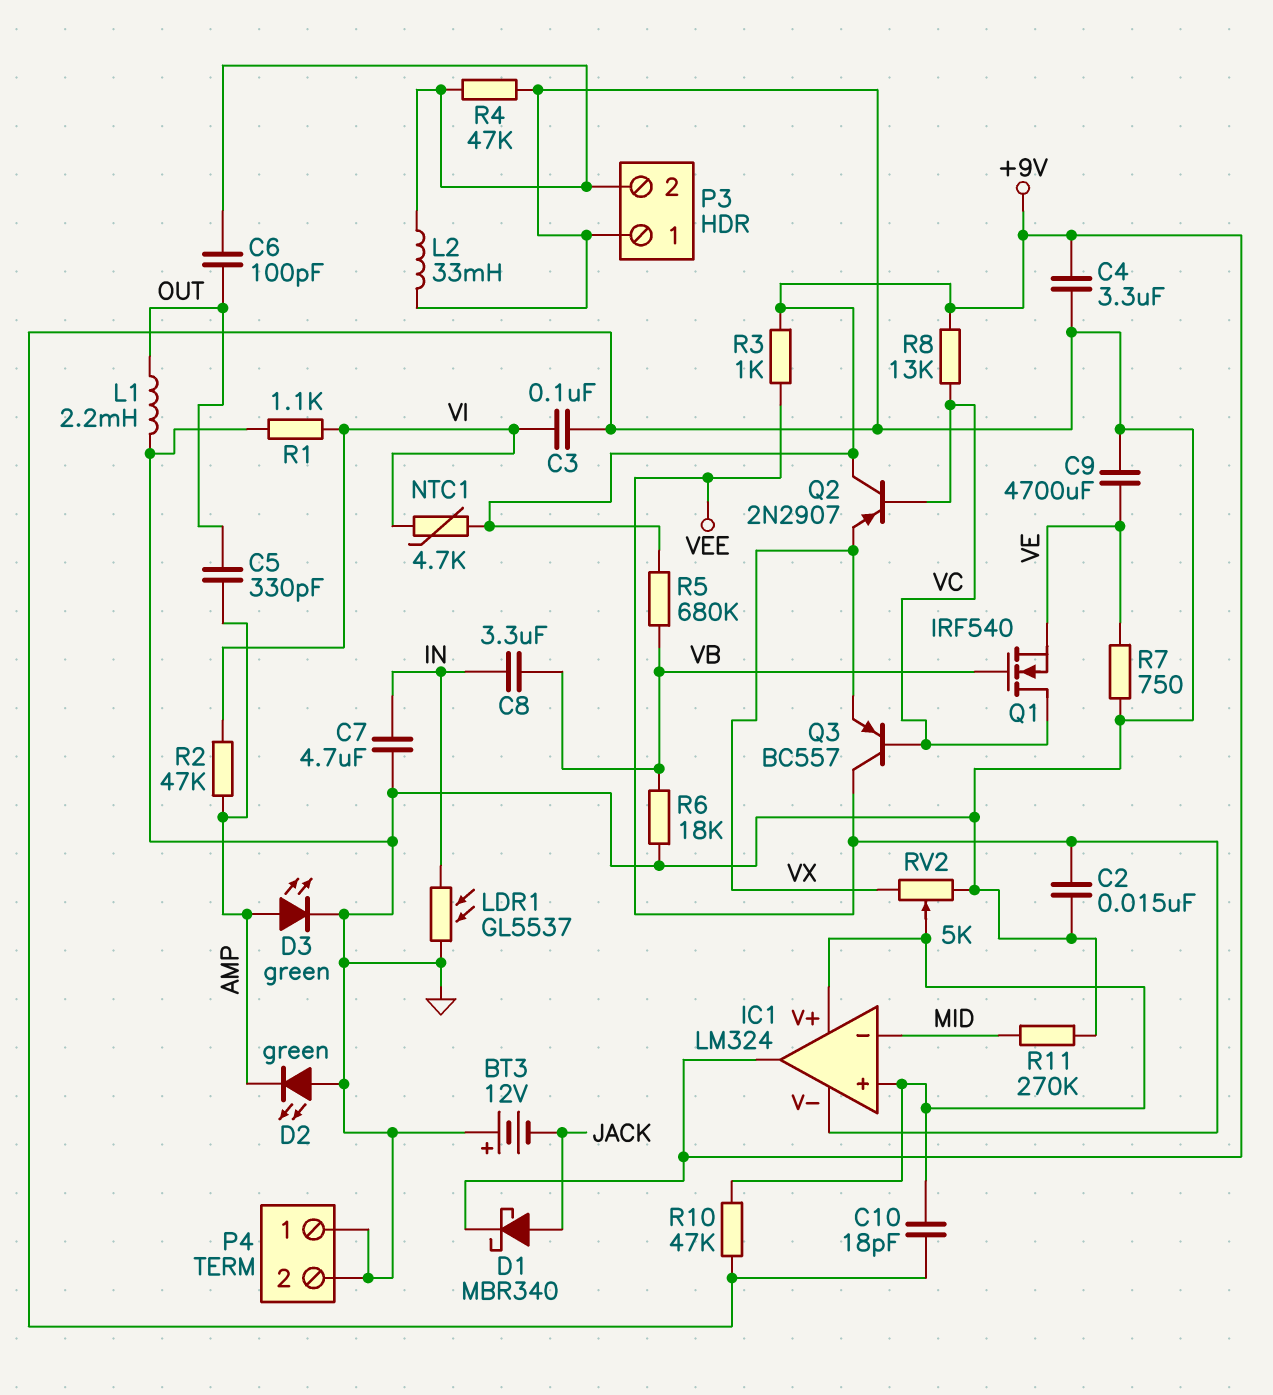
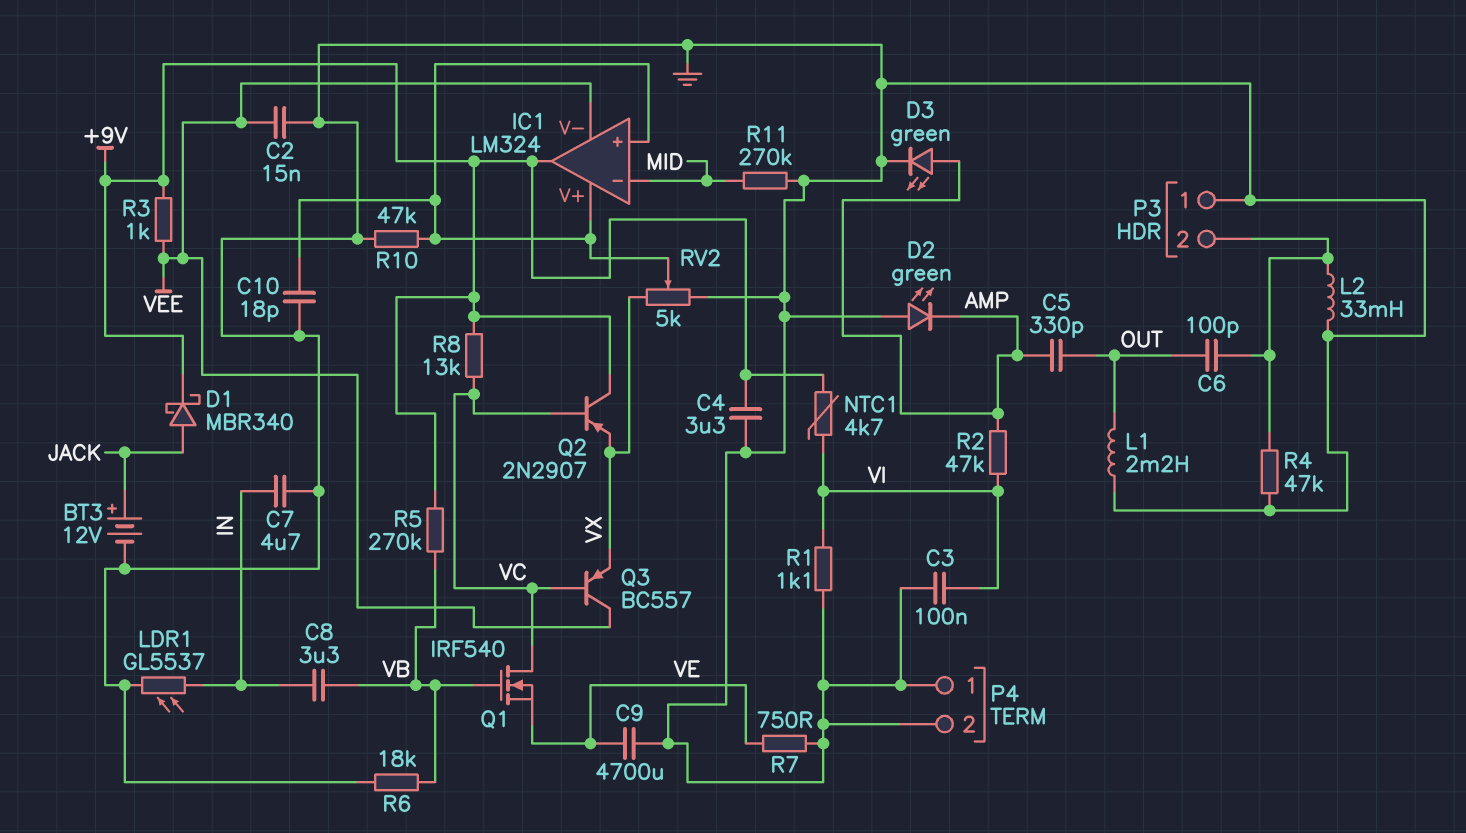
BT3: 12V (plus GND, minus JACK) -> 12V (plus JACK, minus GND)
R5: 680k (+9V, VB) -> 270k (+9V, VB)

